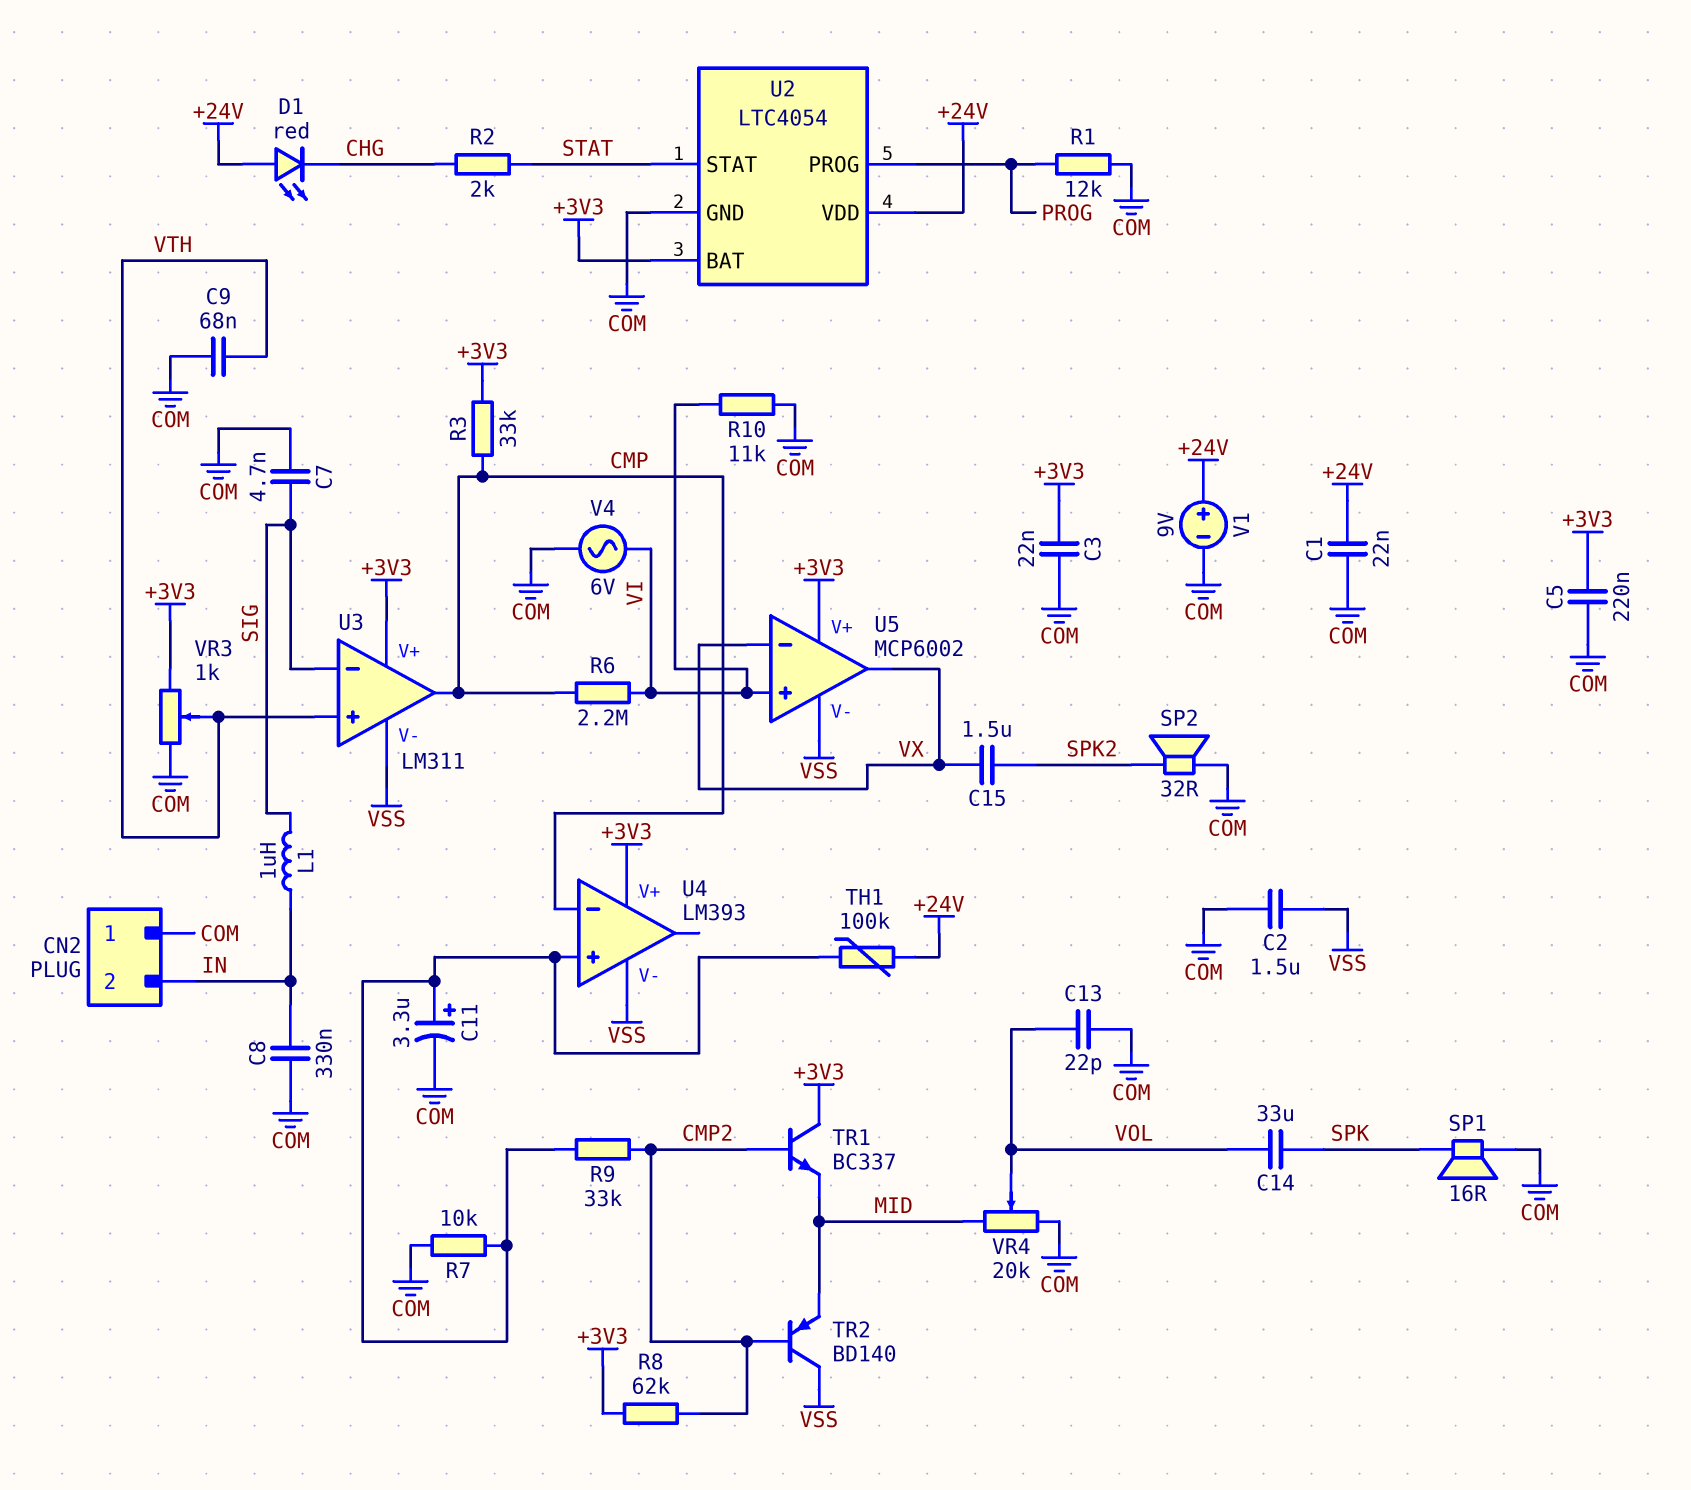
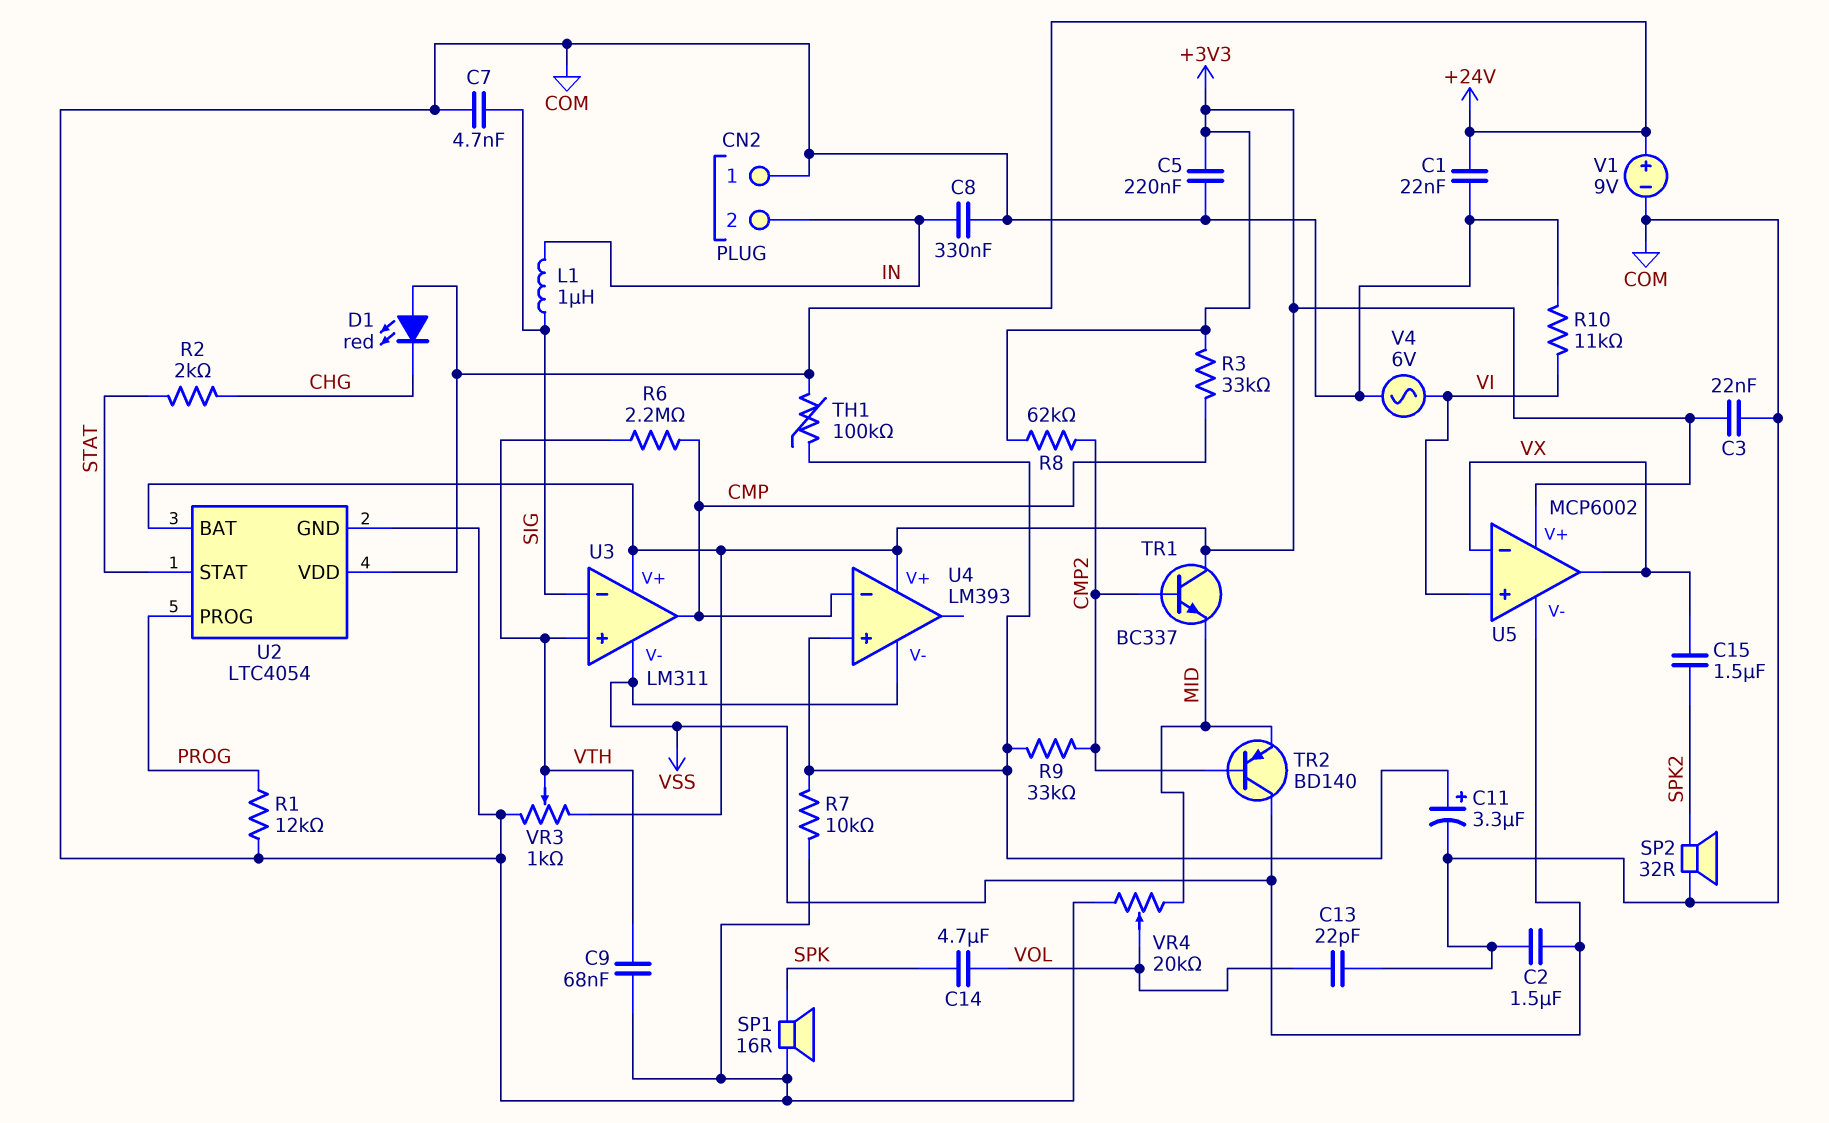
C14: 33uF (SPK, VOL) -> 4.7uF (SPK, VOL)
R6: 2.2M (CMP, VI) -> 2.2M (CMP, VTH)

